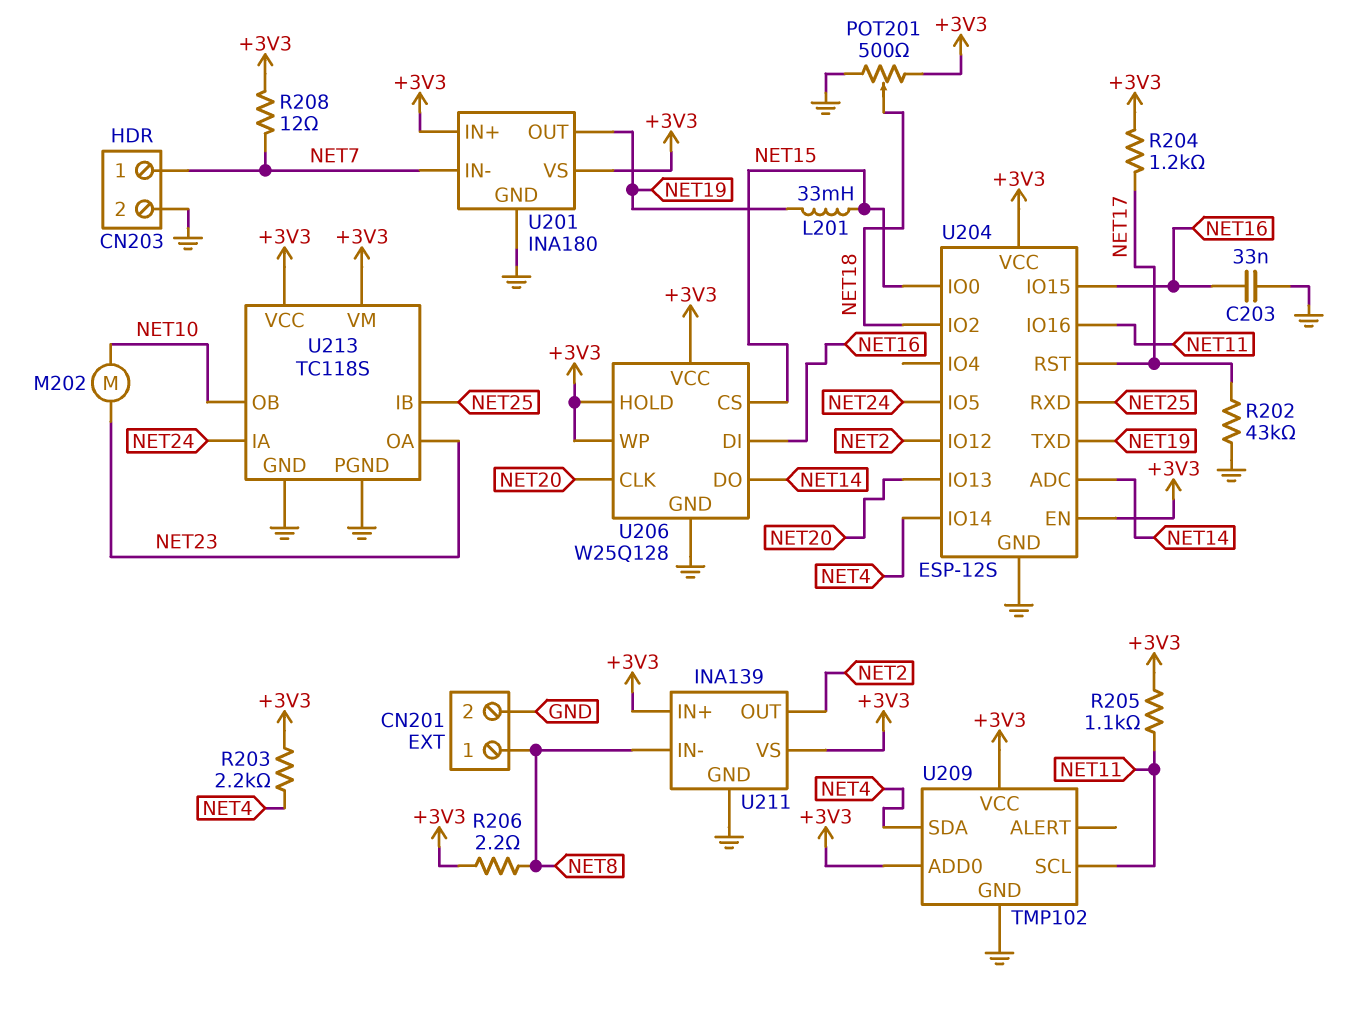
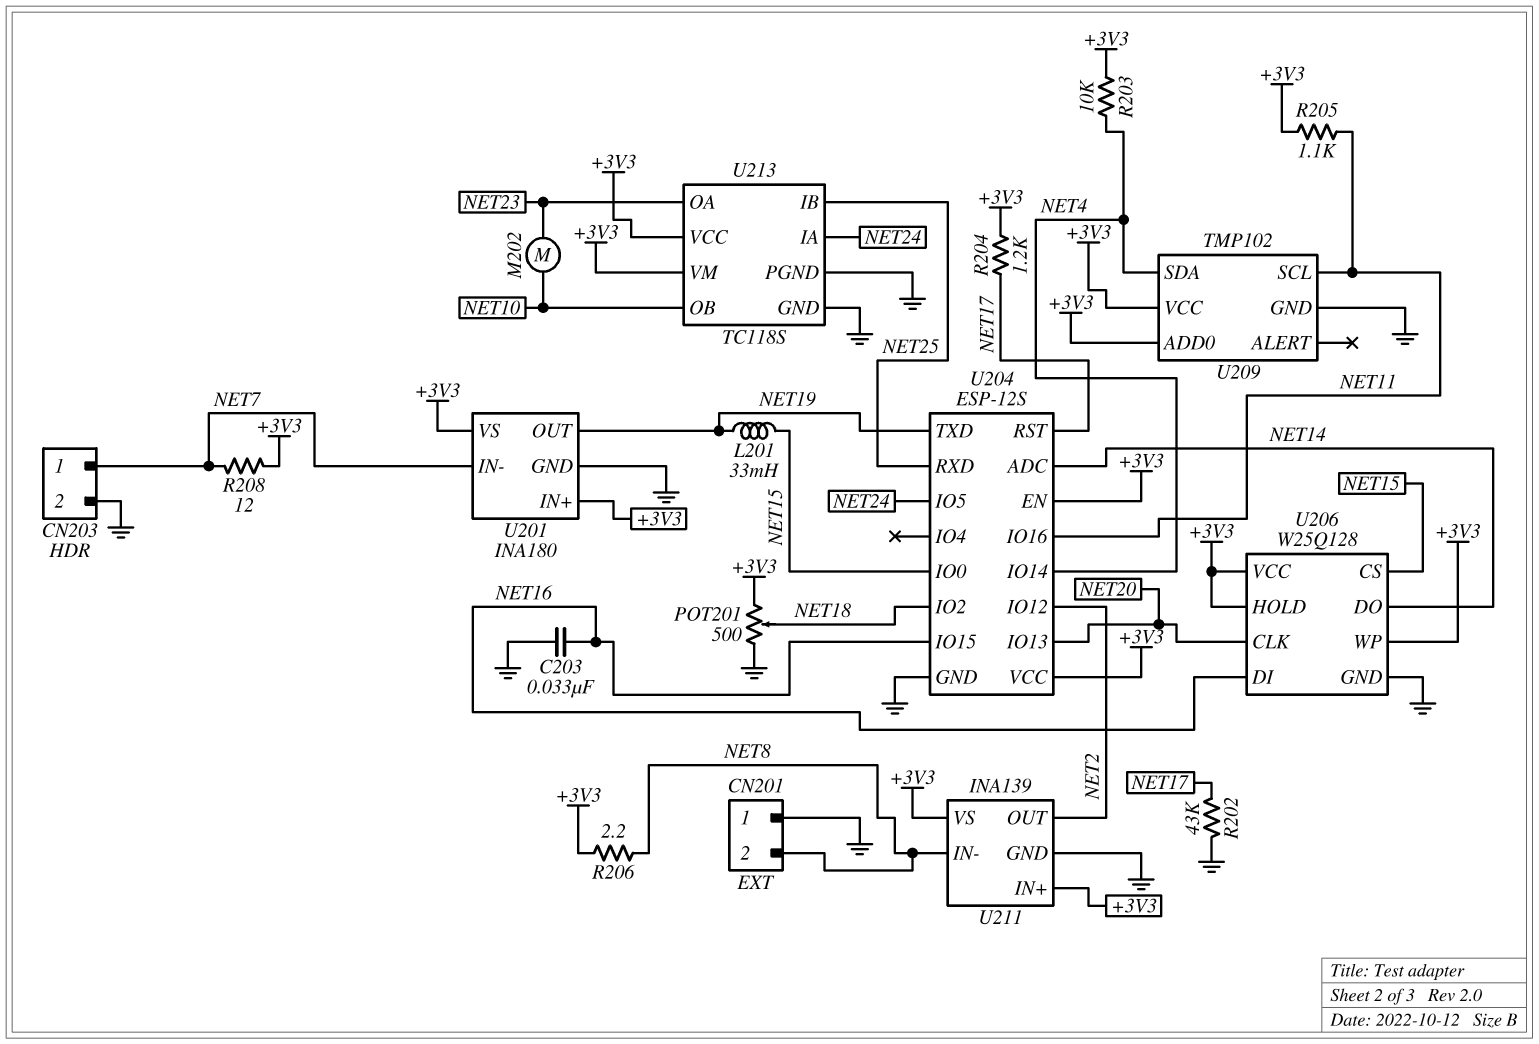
CN201 pin 1: NET8 -> GND
CN201 pin 2: GND -> NET8
R203: 2.2k (+3V3, NET4) -> 10k (+3V3, NET4)

